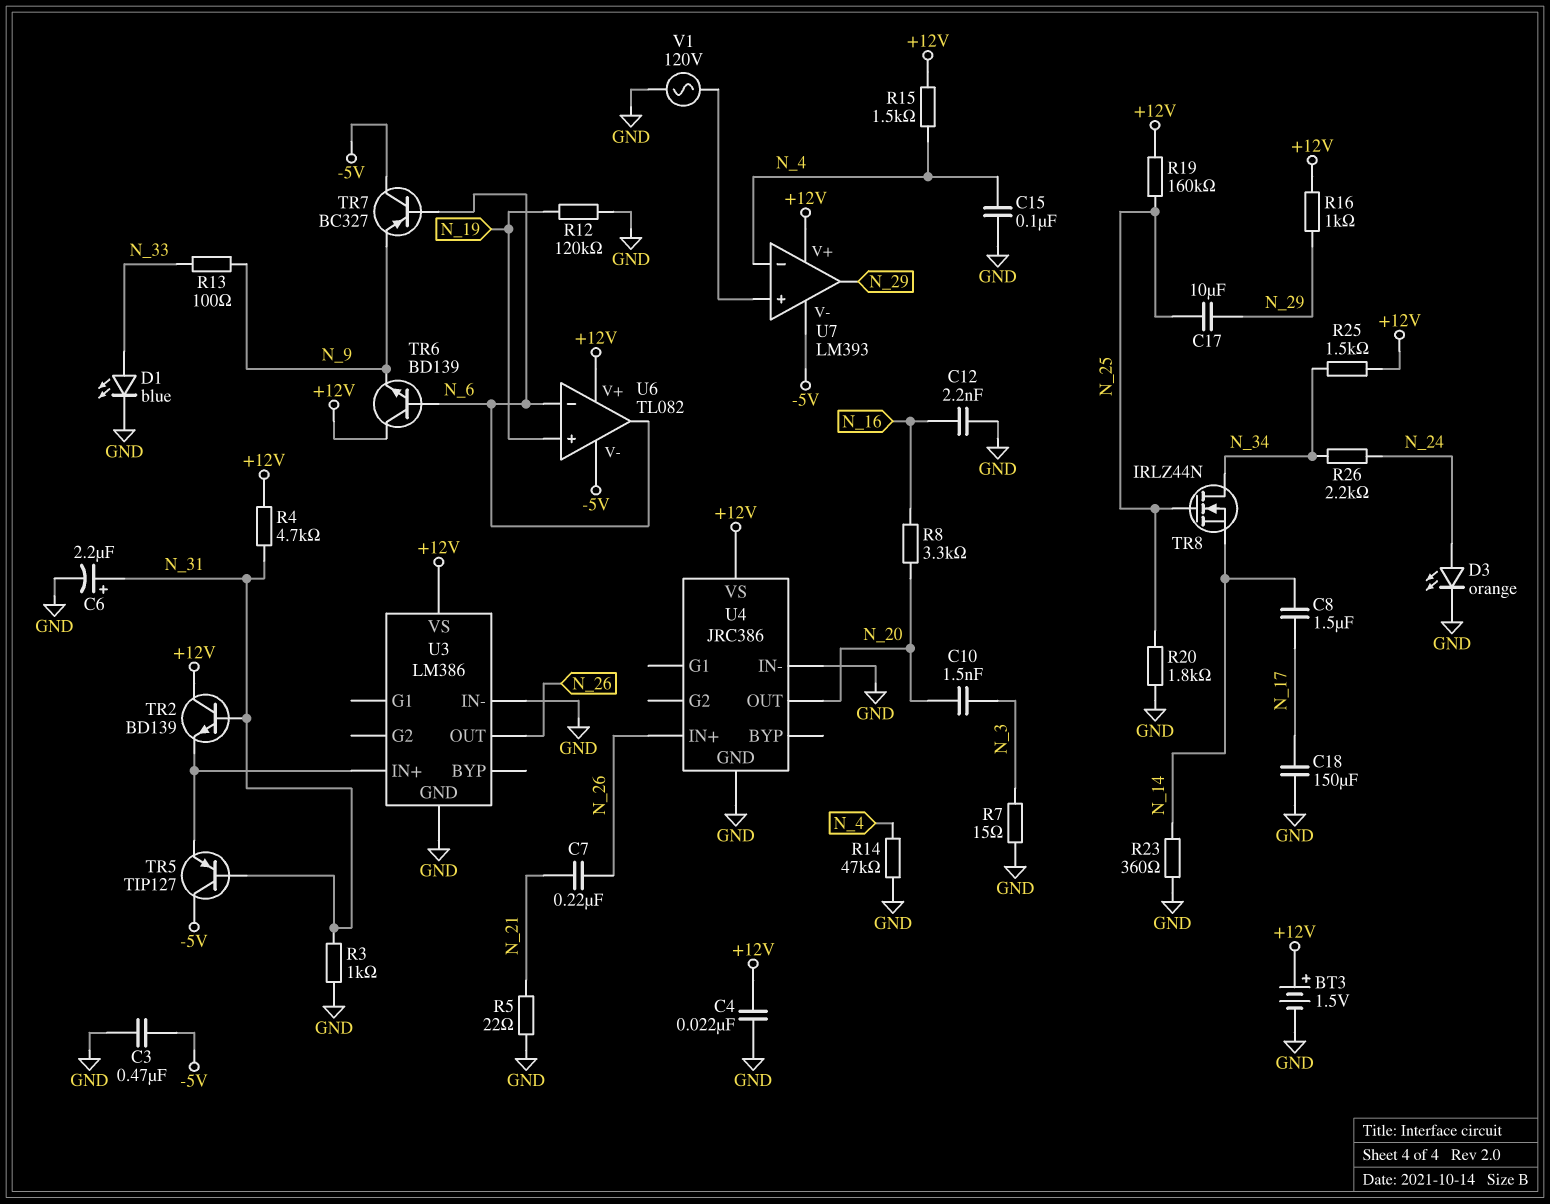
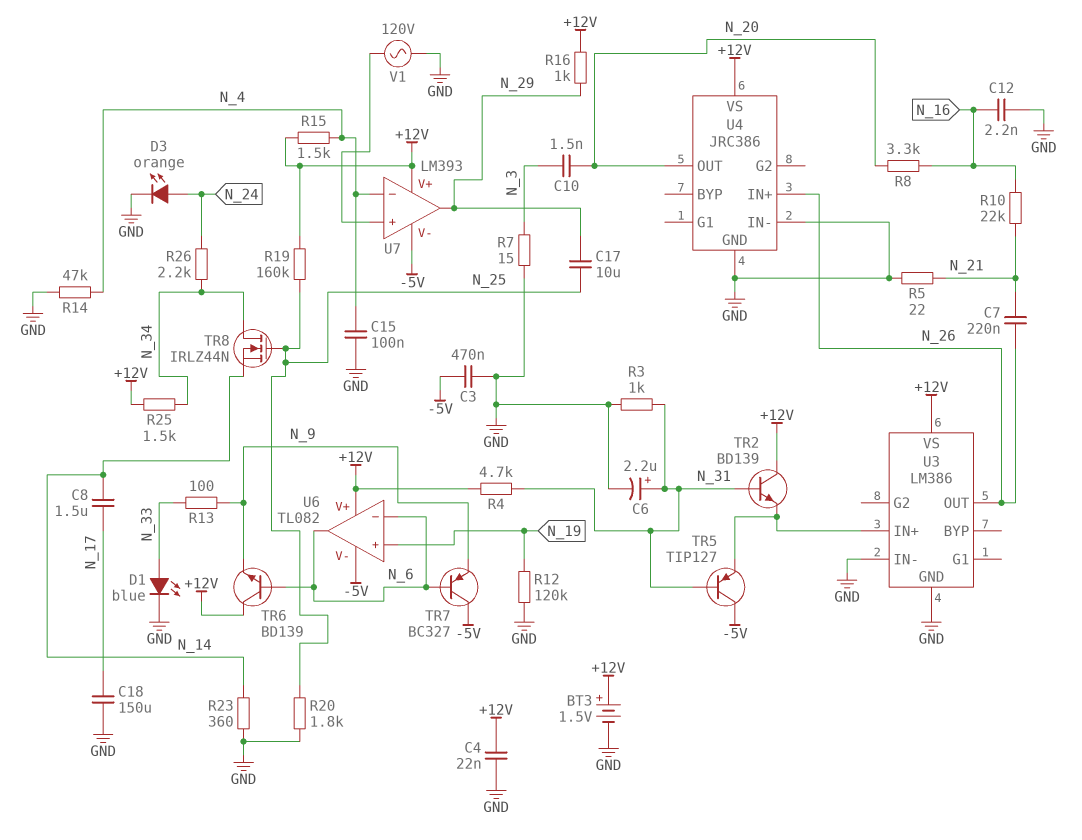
R10: none -> 22k (N_16, N_21)

